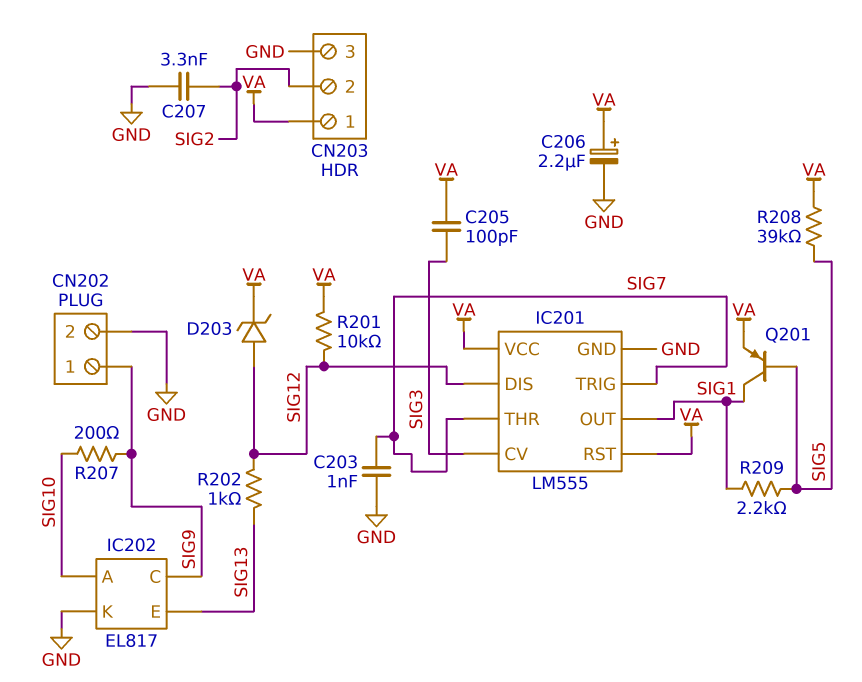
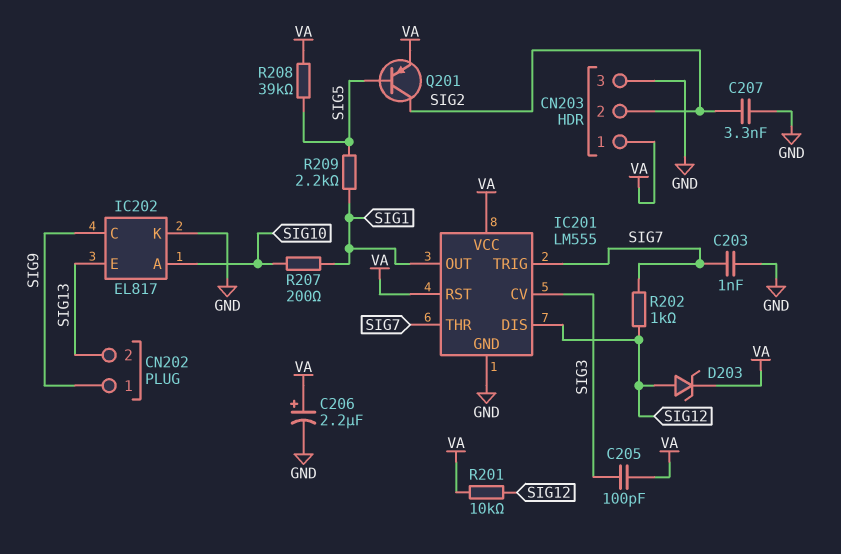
CN202 pin 2: GND -> SIG13
Q201: PNP (B SIG5, C SIG1, E VA) -> PNP (B SIG5, C SIG2, E VA)
R202: 1k (SIG12, SIG13) -> 1k (SIG7, SIG12)
R207: 200 (SIG9, SIG10) -> 200 (SIG1, SIG10)

